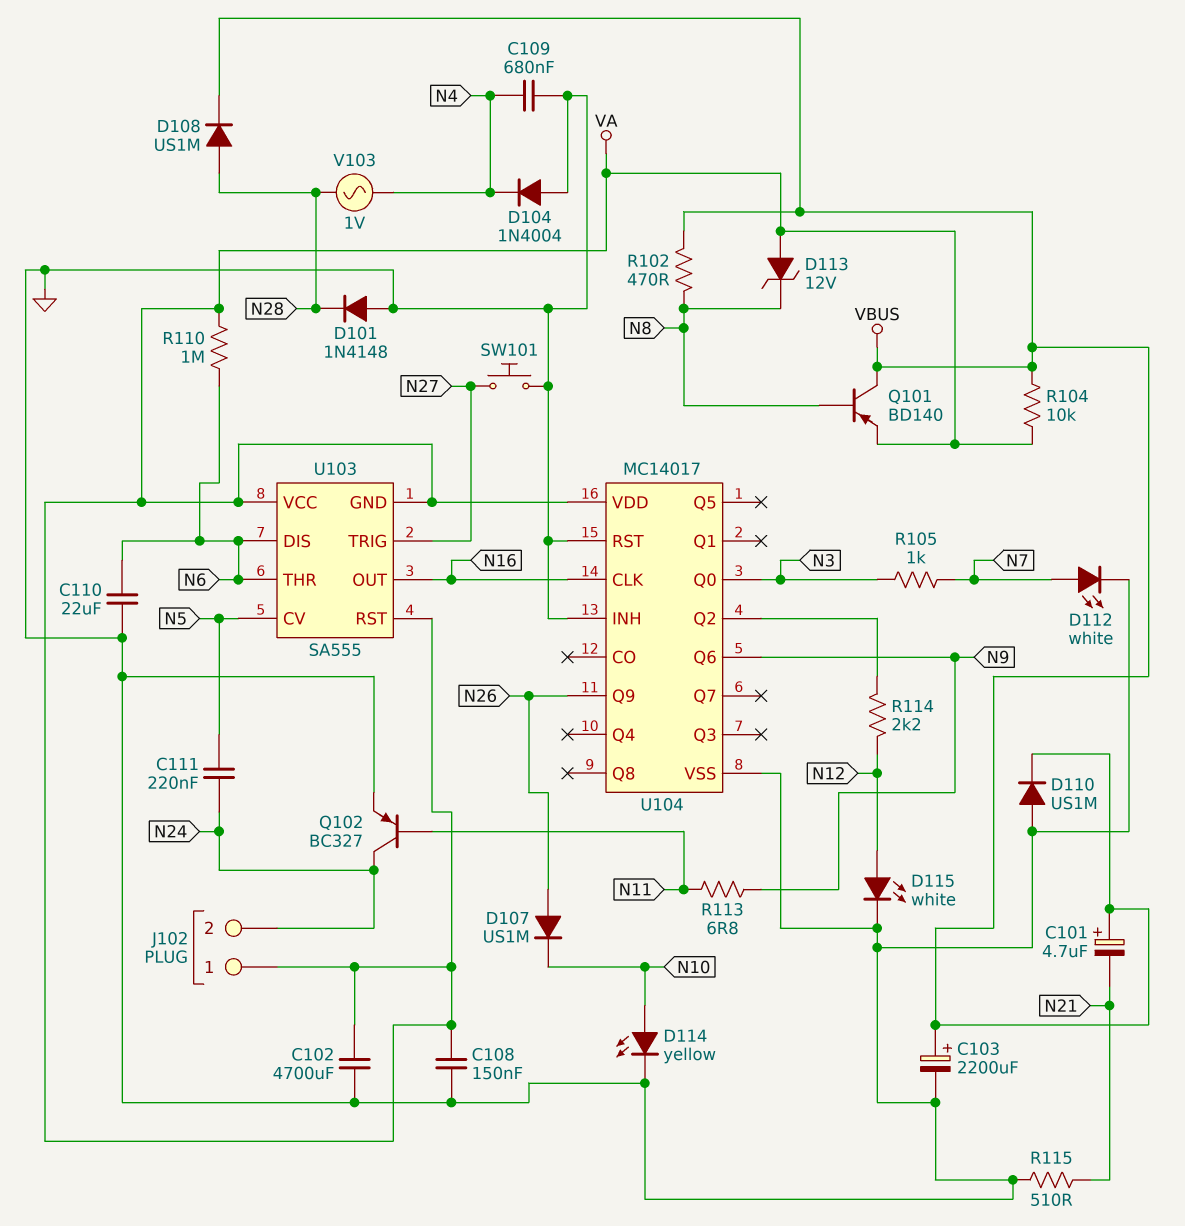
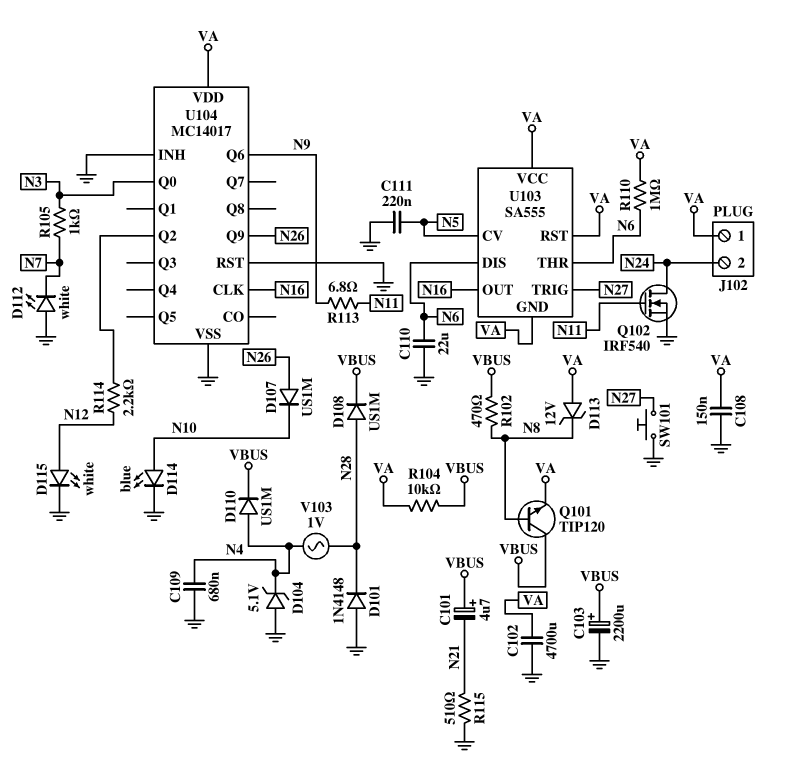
C111: 220nF (N5, N24) -> 220nF (GND, N5)
D104: diode 1N4004 (A GND, K N4) -> zener 5.1V (A GND, K N4)
D110: diode US1M (A GND, K VBUS) -> diode US1M (A N4, K VBUS)
D112: LED white (A N7, K GND) -> LED white (A GND, K N7)
D114: LED yellow (A N10, K GND) -> LED blue (A N10, K GND)
Q101: PNP BD140 (B N8, C VBUS, E VA) -> NPN TIP120 (B N8, C VBUS, E VA)
Q102: PNP BC327 (B N11, C N24, E GND) -> NMOS IRF540 (G N11, D N24, S GND)

